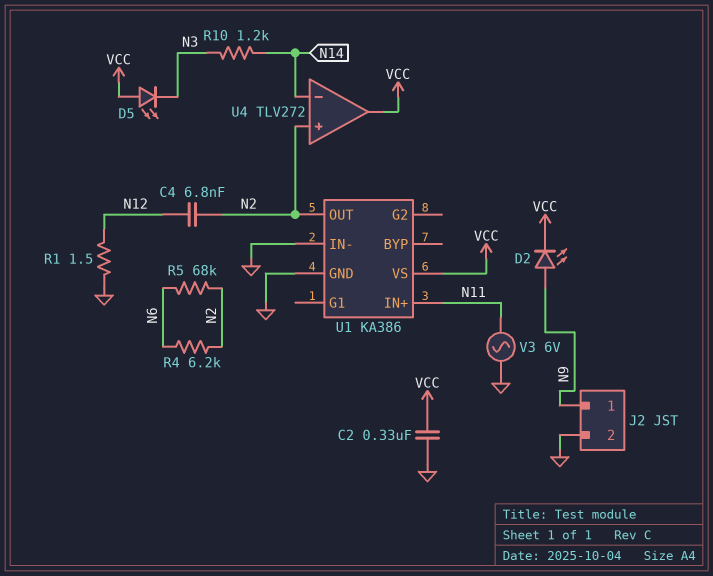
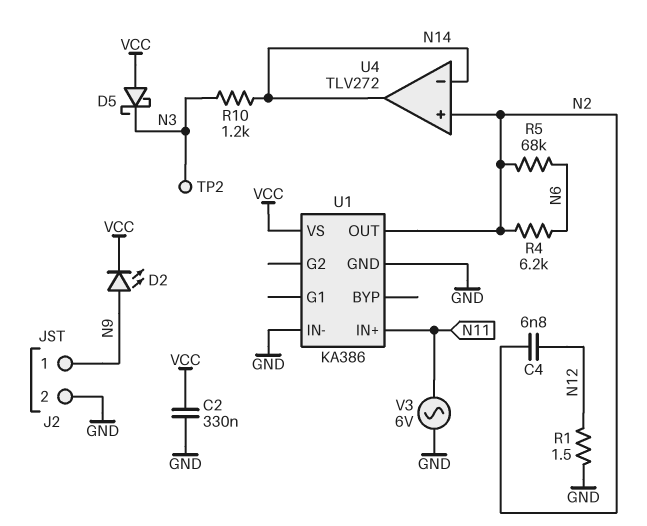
D5: LED (A VCC, K N3) -> schottky (A VCC, K N3)
TP2: none -> test point (N3)
U4 pin out: VCC -> N14

